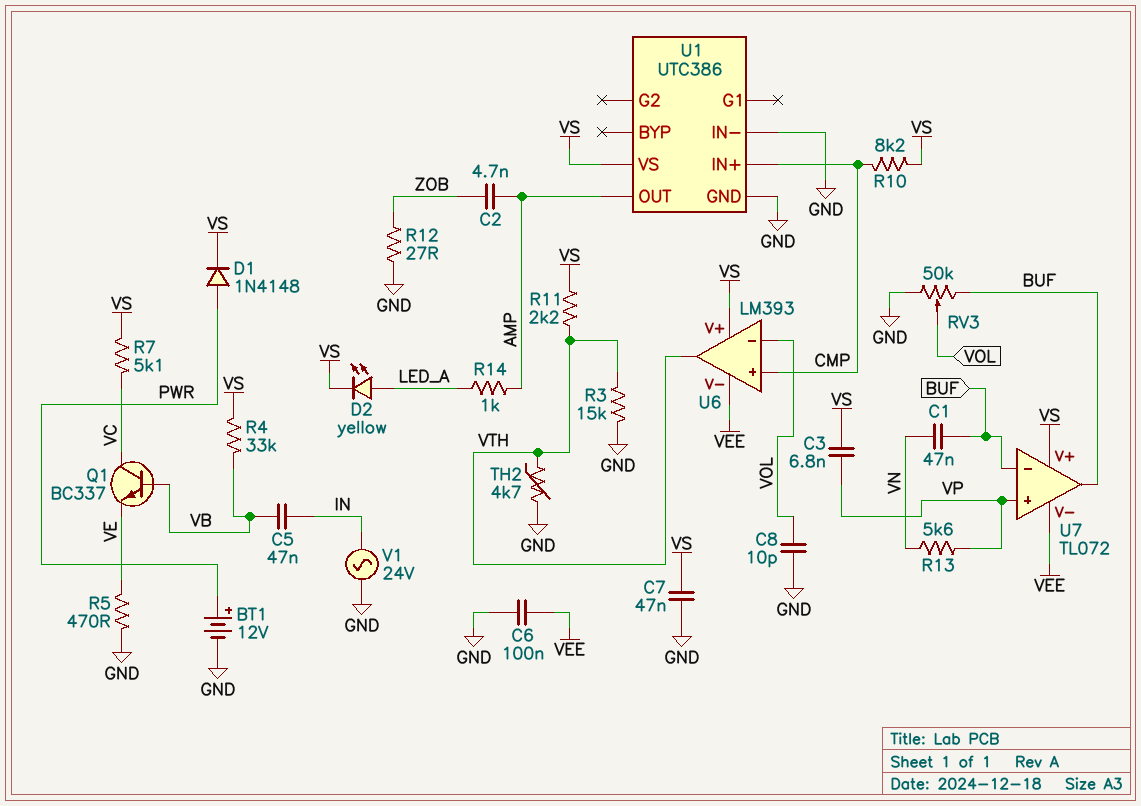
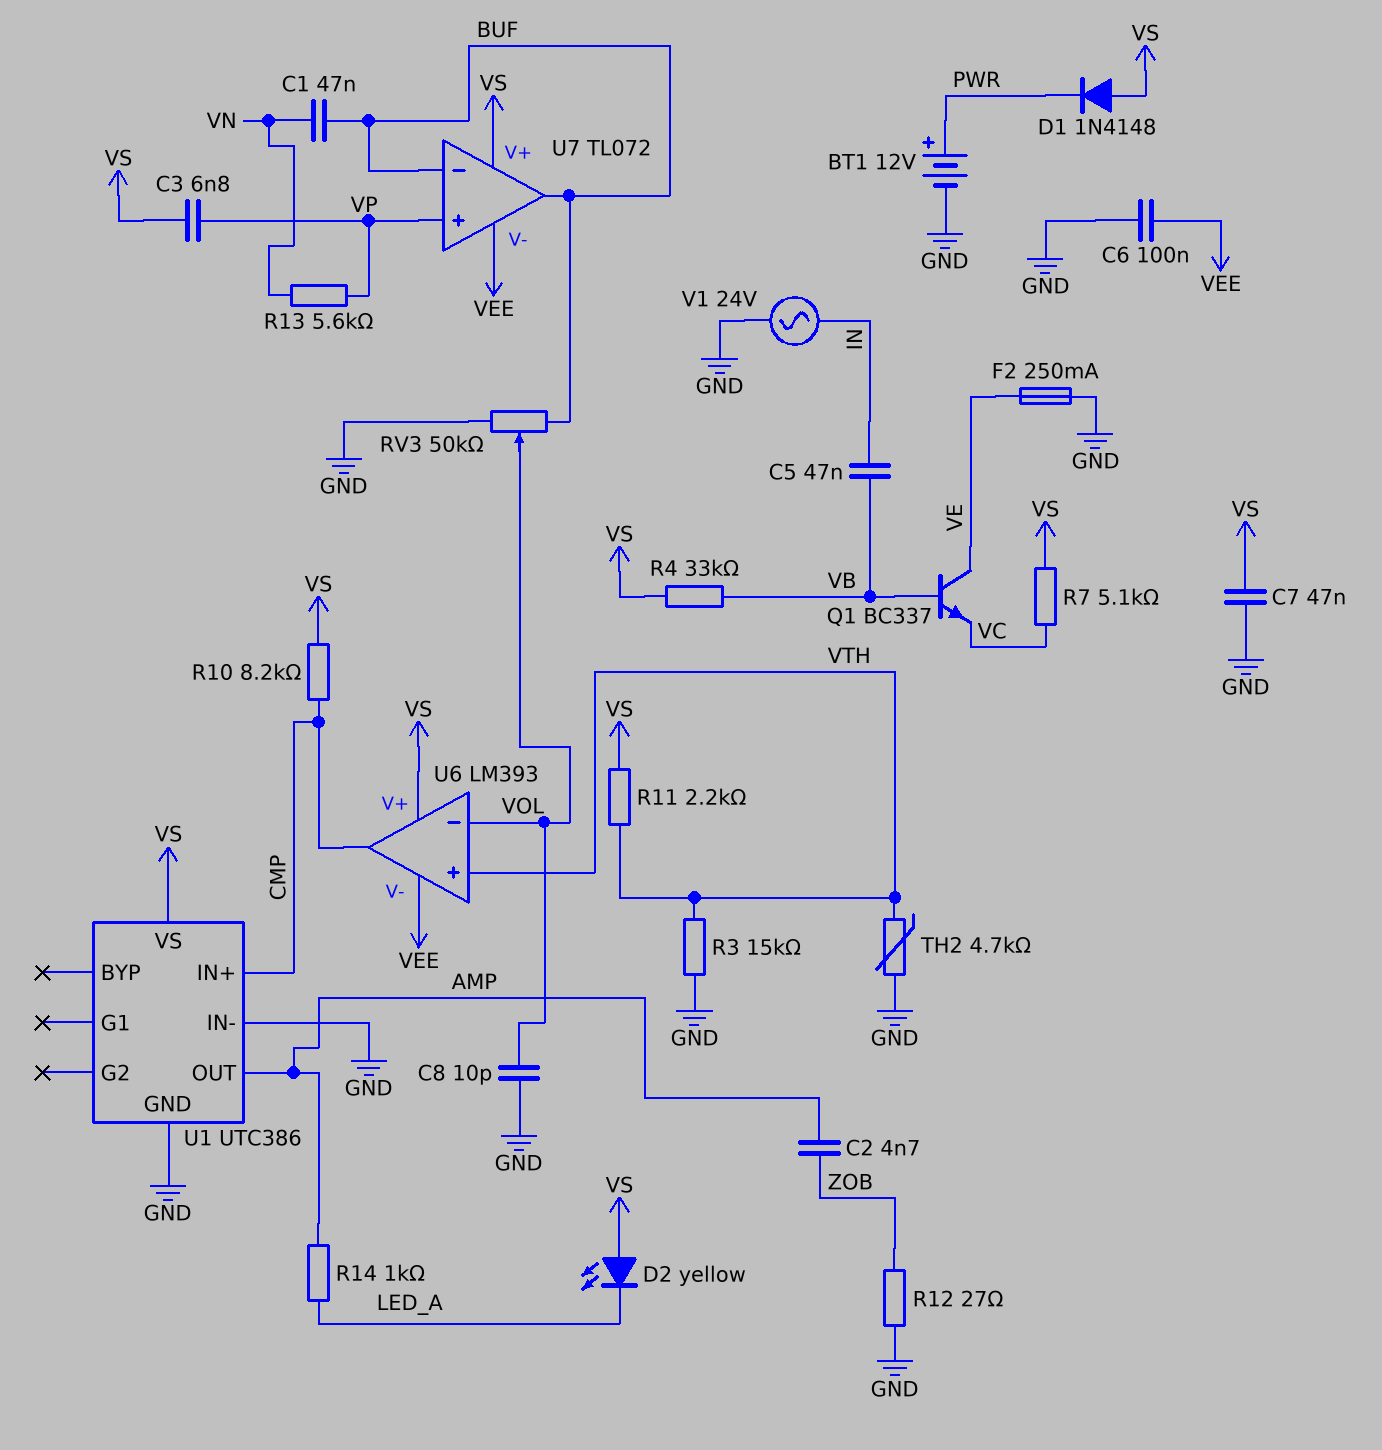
D1: diode 1N4148 (A PWR, K VS) -> diode 1N4148 (A VS, K PWR)
D2: LED yellow (A LED_A, K VS) -> LED yellow (A VS, K LED_A)
F2: none -> 250mA (GND, VE)
Q1: NPN BC337 (B VB, C VC, E VE) -> NPN BC337 (B VB, C VE, E VC)
R5: 470 (GND, VE) -> none
U6 pin in+: CMP -> VTH
U6 pin out: VTH -> CMP

